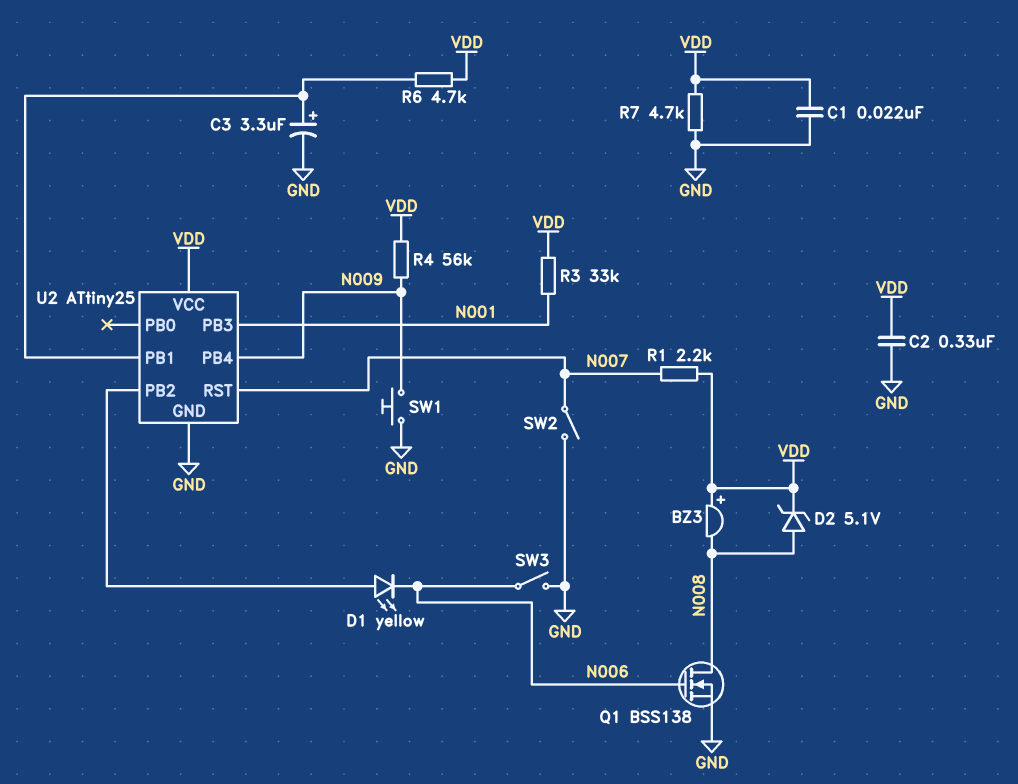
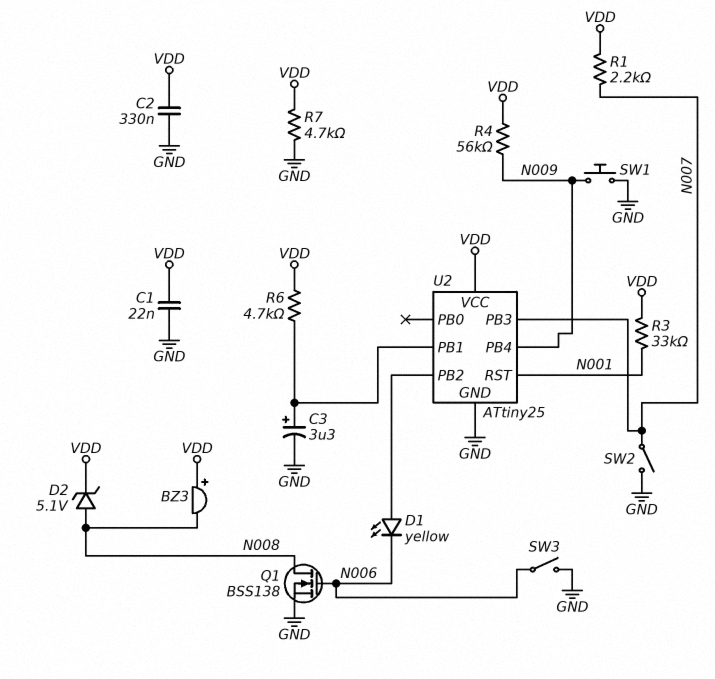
U2 pin PB3: N001 -> N007
U2 pin RST: N007 -> N001

